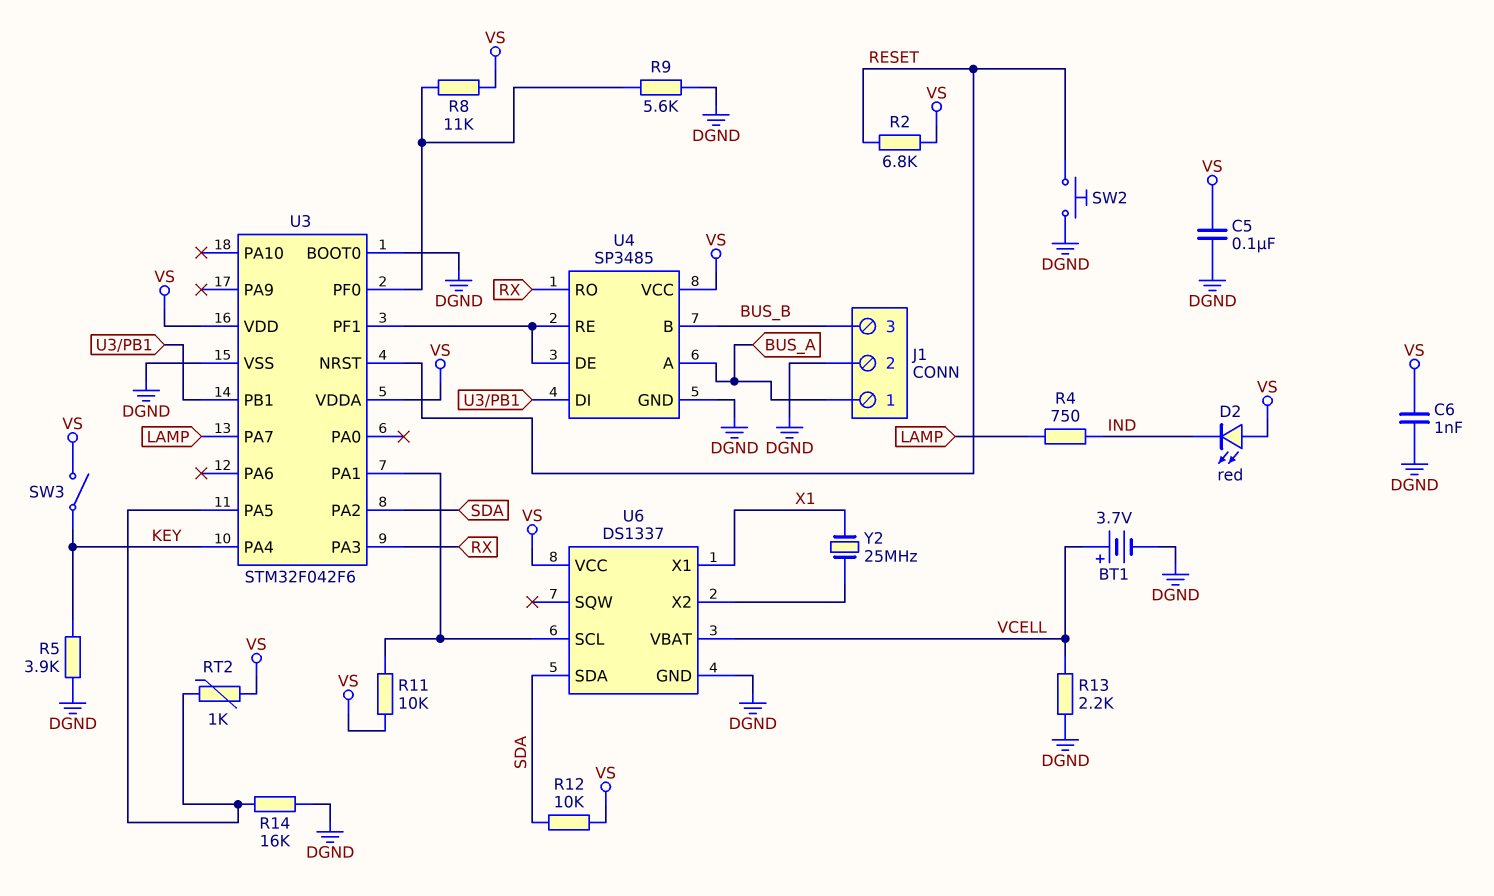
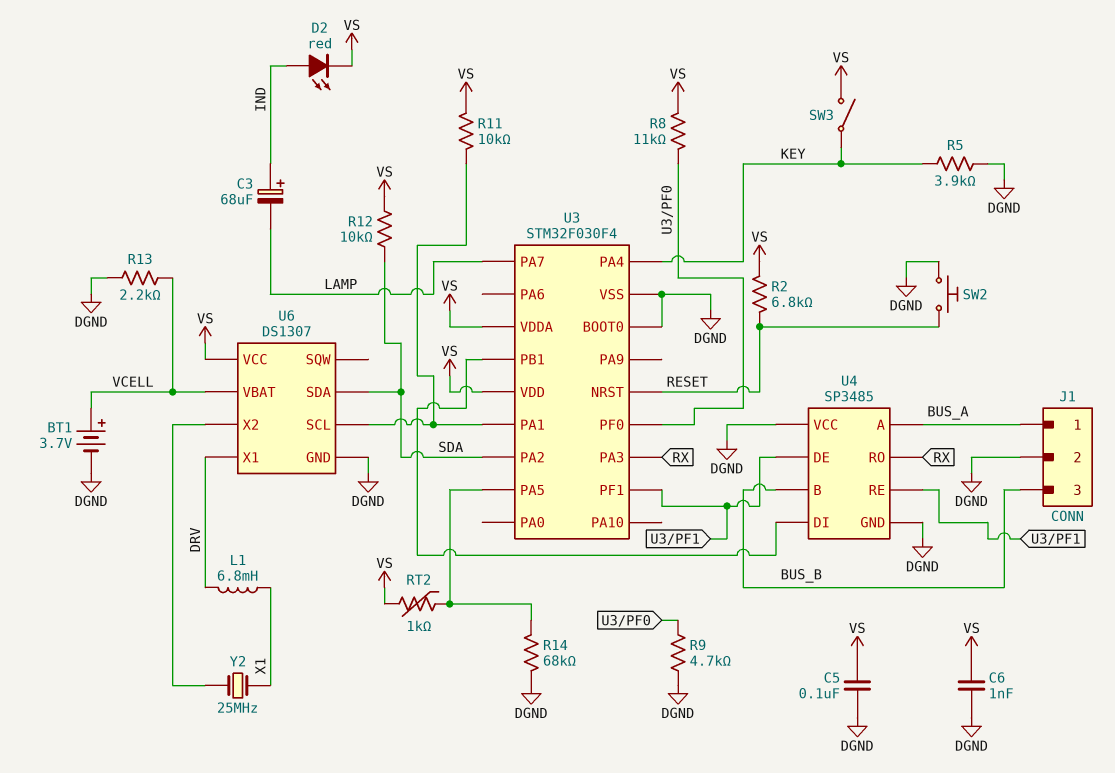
C3: none -> 68uF (plus IND, minus LAMP)
D2: LED red (A VS, K IND) -> LED red (A IND, K VS)
L1: none -> 6.8mH (DRV, X1)
R4: 750 (IND, LAMP) -> none
R9: 5.6k (DGND, U3/PF0) -> 4.7k (DGND, U3/PF0)
R14: 16k (DGND, U3/PA5) -> 68k (DGND, U3/PA5)
U3: STM32F042F6 -> STM32F030F4
U4 pin VCC: VS -> DGND
U6: DS1337 -> DS1307
U6 pin X1: X1 -> DRV

